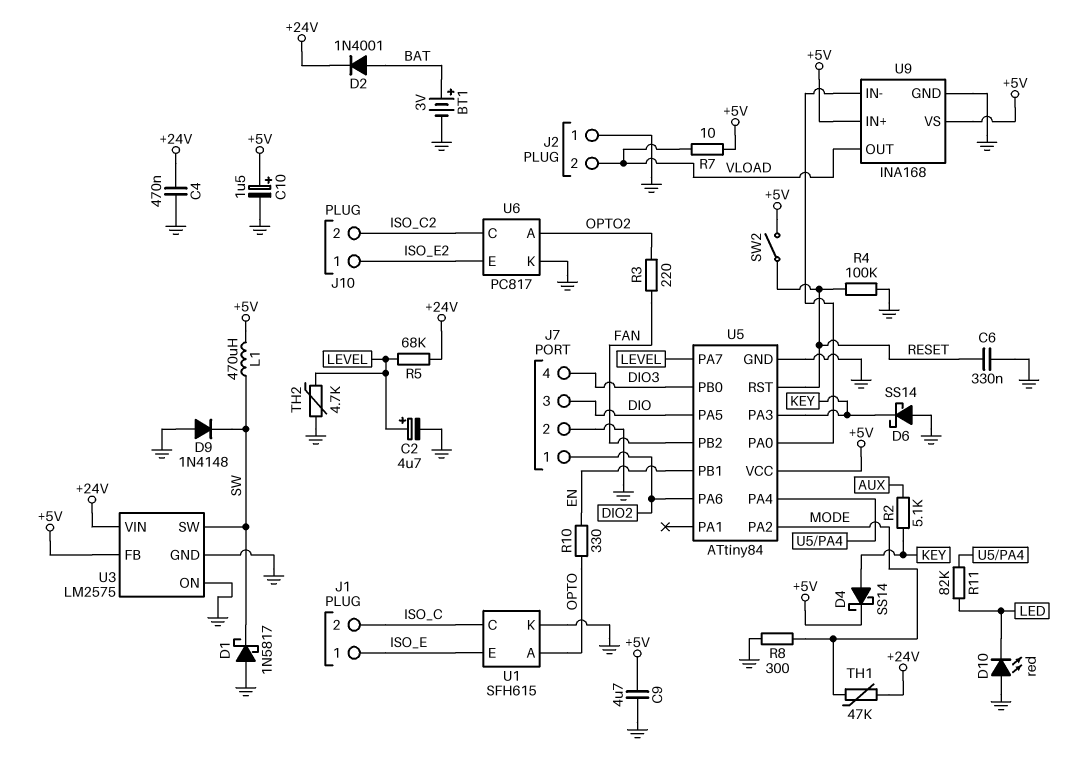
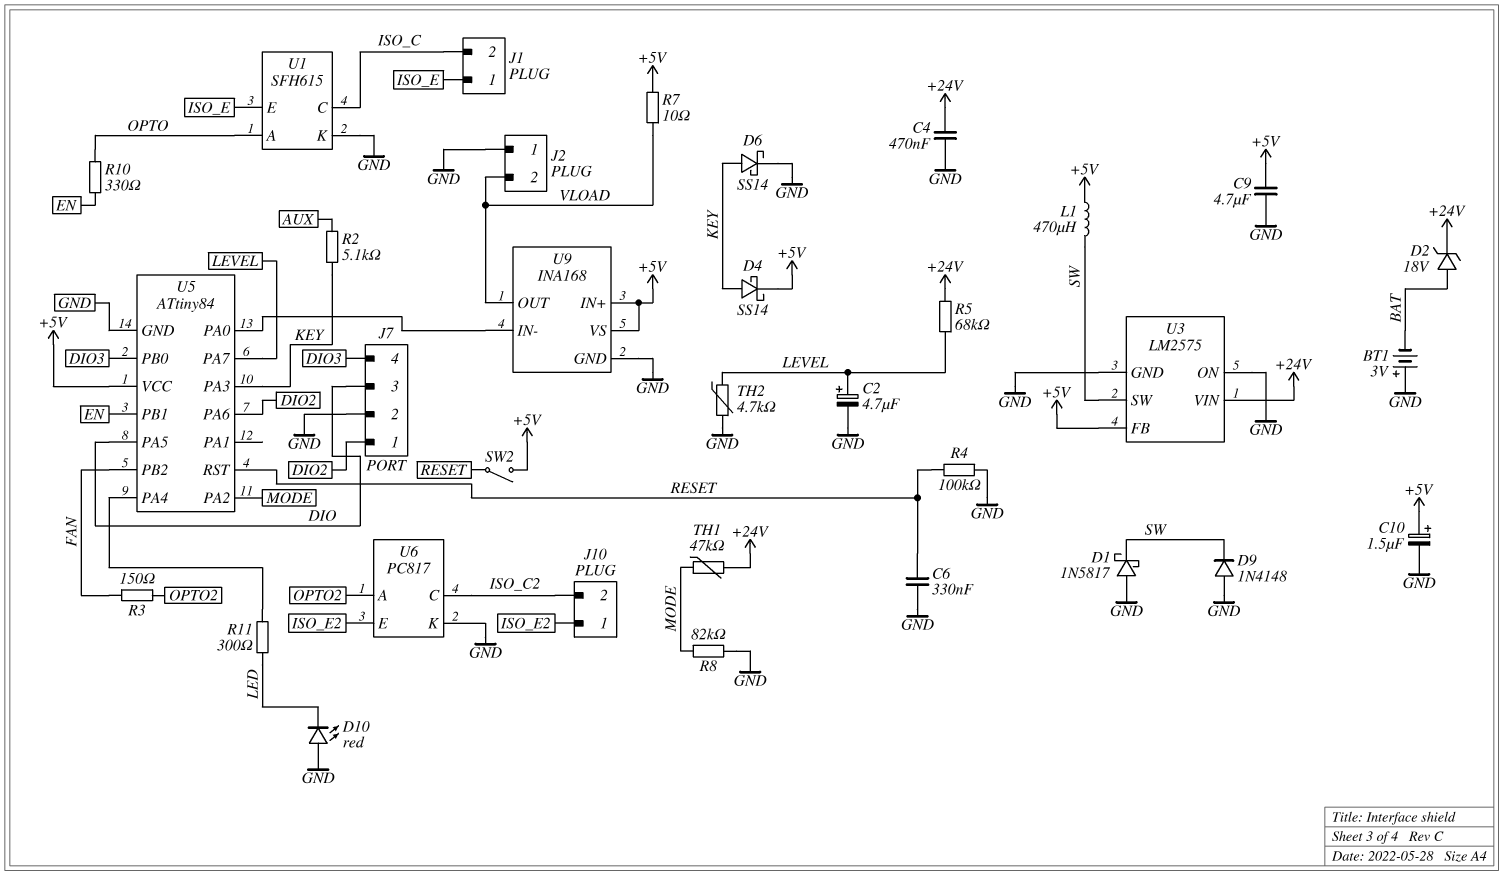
BT1: 3V (plus BAT, minus GND) -> 3V (plus GND, minus BAT)
D2: diode 1N4001 (A BAT, K +24V) -> zener 18V (A BAT, K +24V)
D6: schottky SS14 (A GND, K KEY) -> schottky SS14 (A KEY, K GND)
R3: 220 (FAN, OPTO2) -> 150 (FAN, OPTO2)
R8: 300 (GND, MODE) -> 82k (GND, MODE)
R11: 82k (LED, U5/PA4) -> 300 (LED, U5/PA4)

